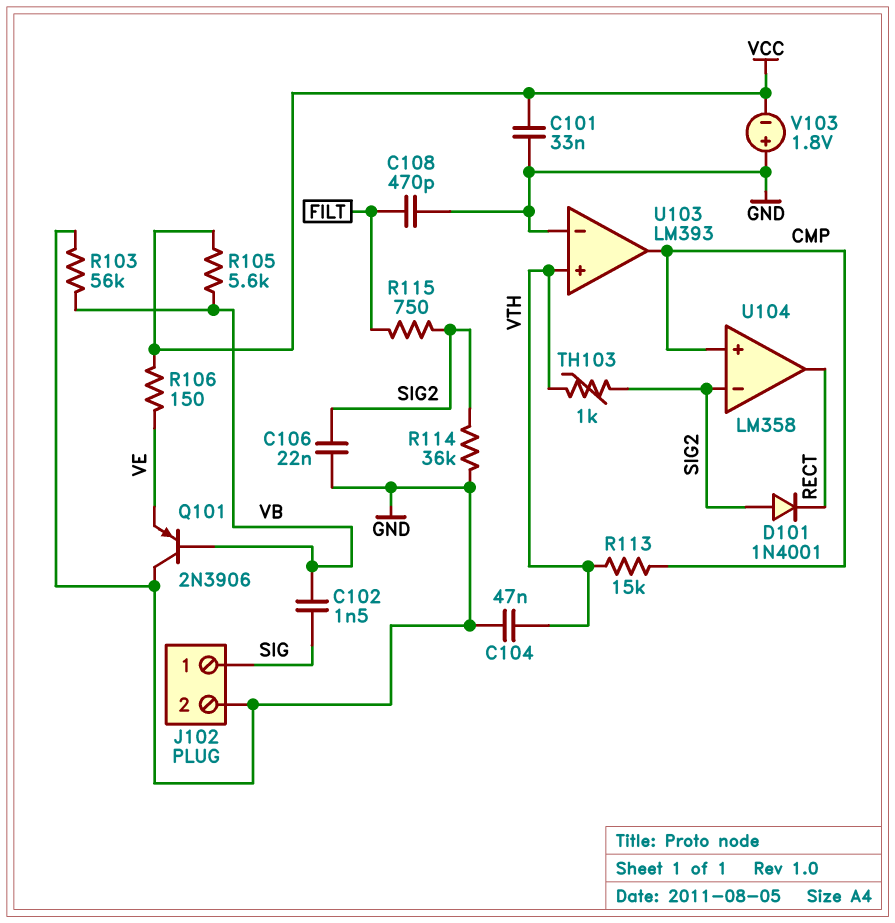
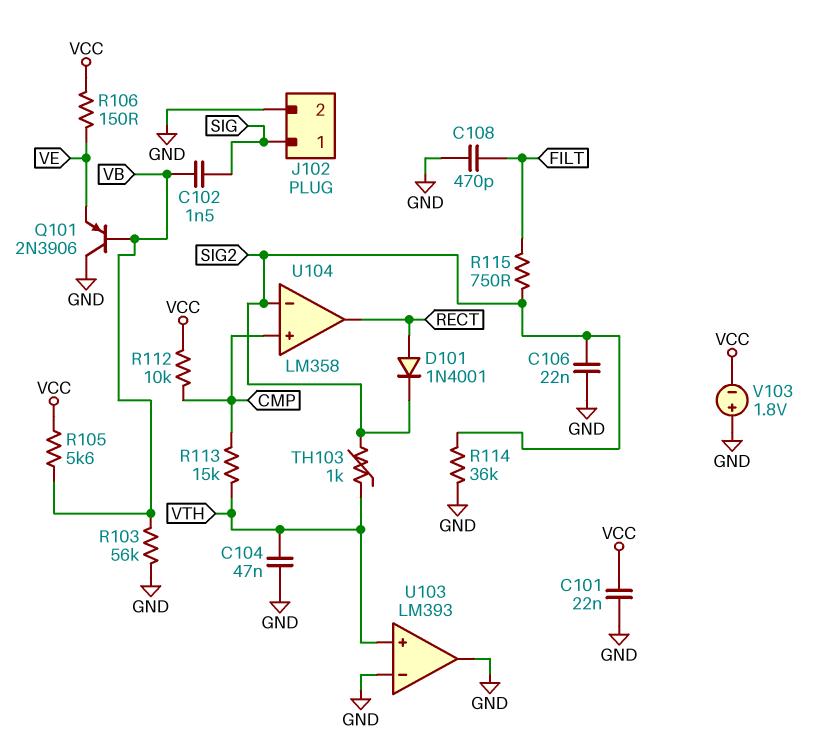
C101: 33nF (GND, VCC) -> 22nF (GND, VCC)
D101: diode 1N4001 (A SIG2, K RECT) -> diode 1N4001 (A RECT, K SIG2)
R112: none -> 10k (CMP, VCC)
U103 pin out: CMP -> GND

